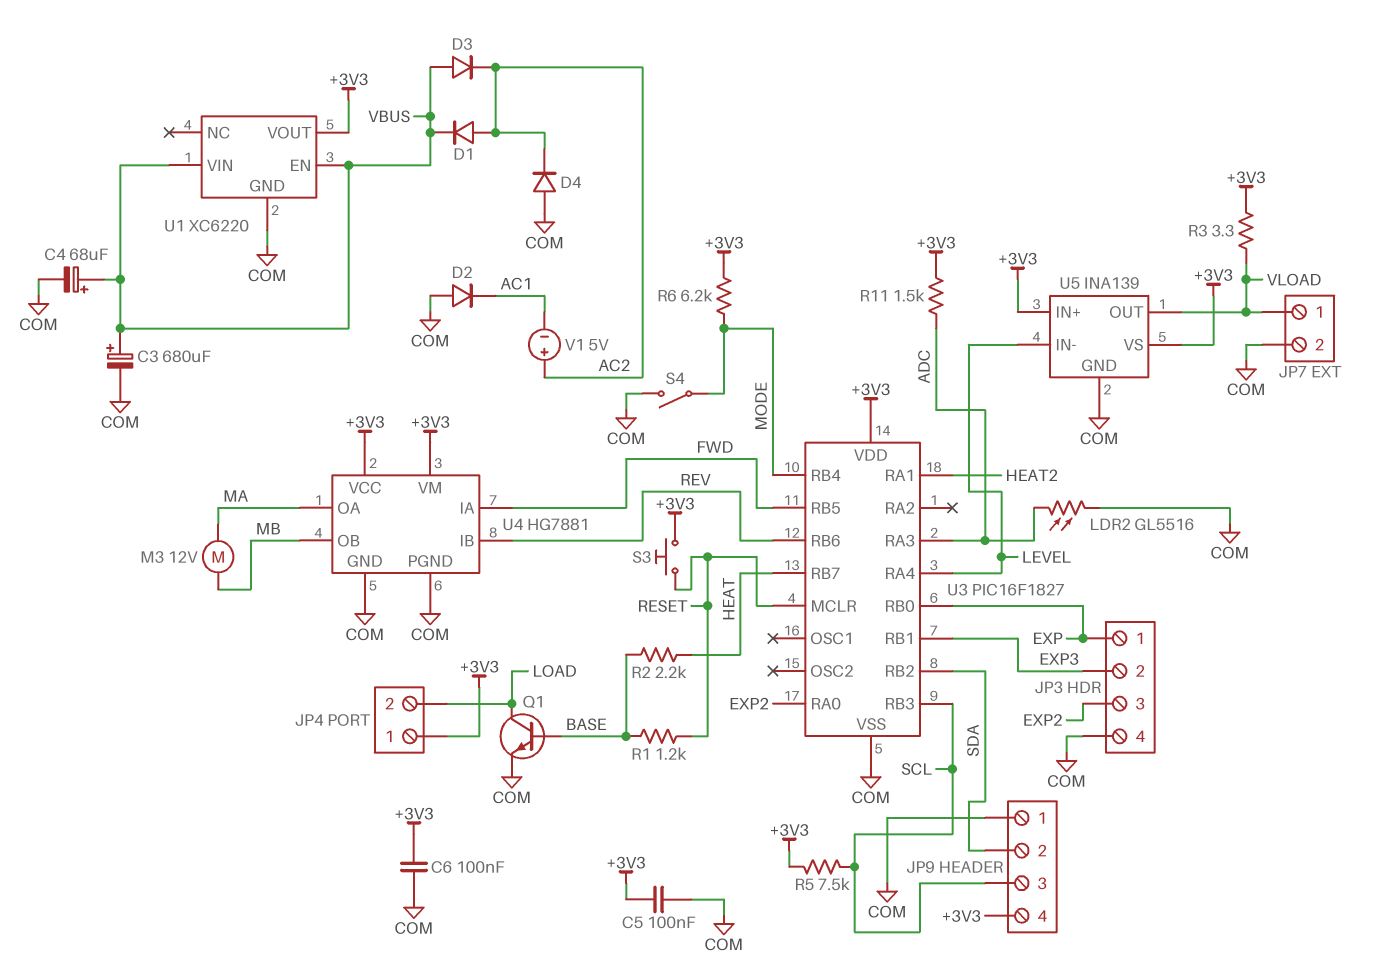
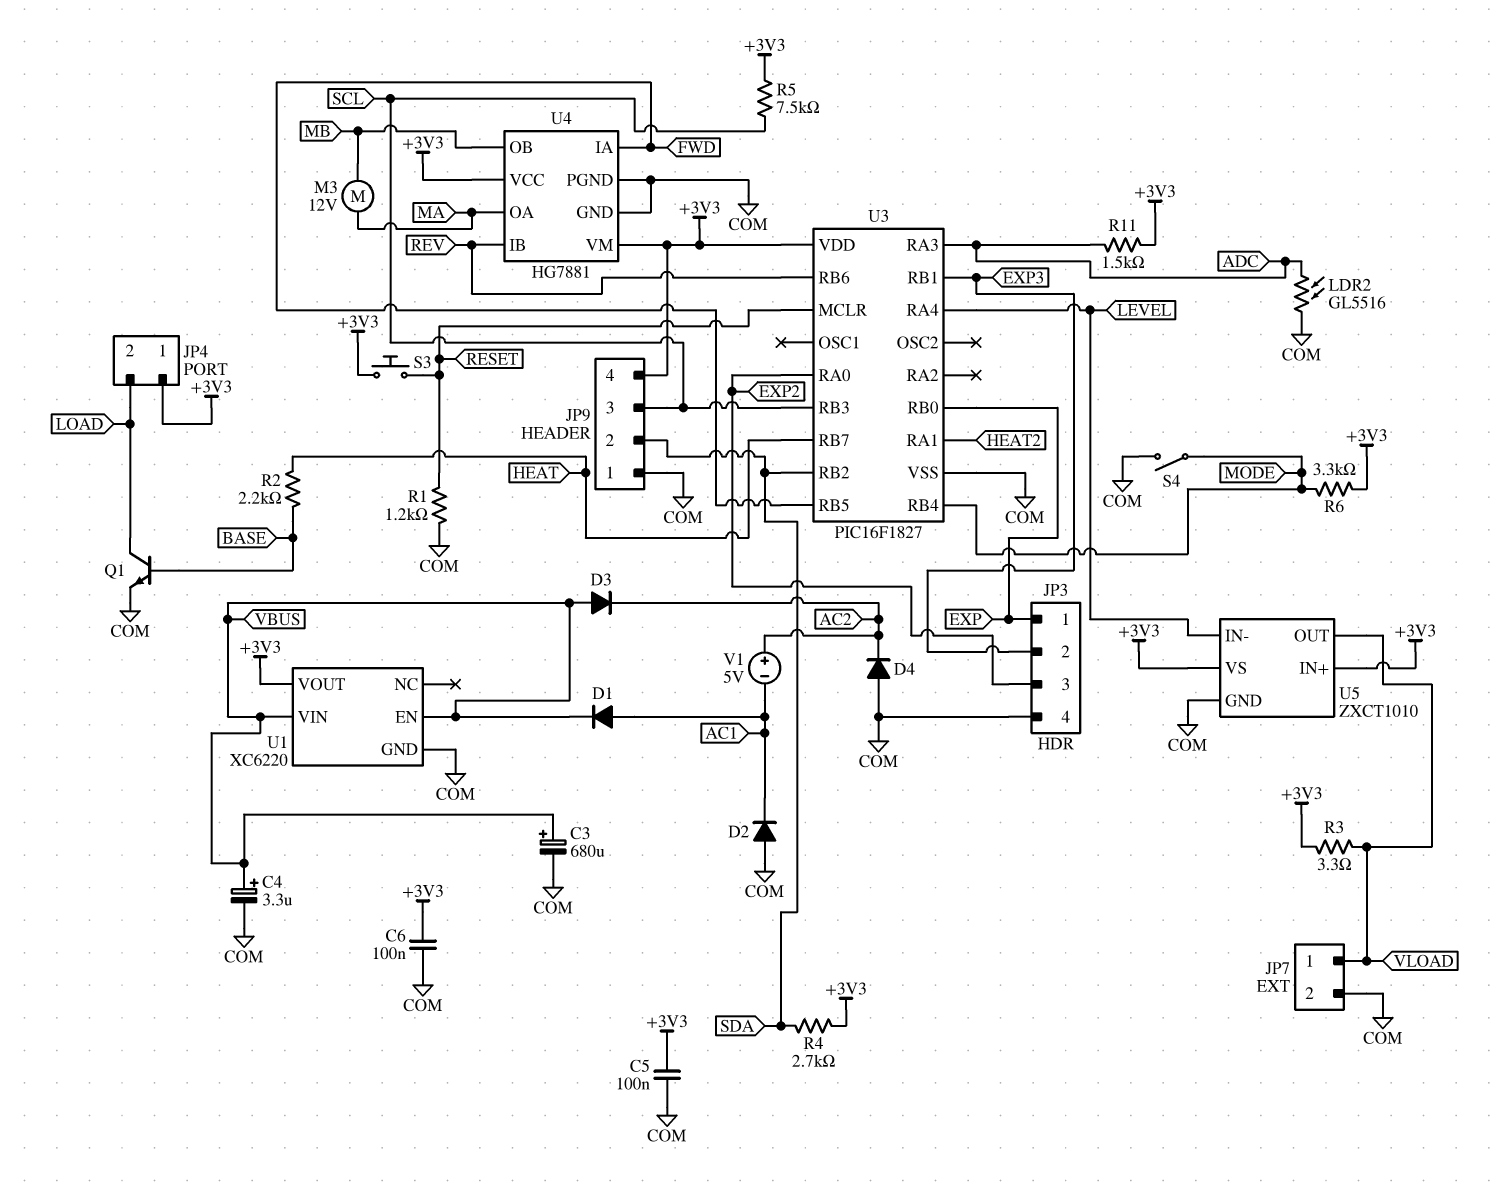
C4: 68uF (plus VBUS, minus COM) -> 3.3uF (plus VBUS, minus COM)
D1: diode (A AC2, K VBUS) -> diode (A AC1, K VBUS)
R1: 1.2k (BASE, RESET) -> 1.2k (COM, RESET)
R4: none -> 2.7k (+3V3, SDA)
R6: 6.2k (+3V3, MODE) -> 3.3k (+3V3, MODE)
U5: INA139 -> ZXCT1010

